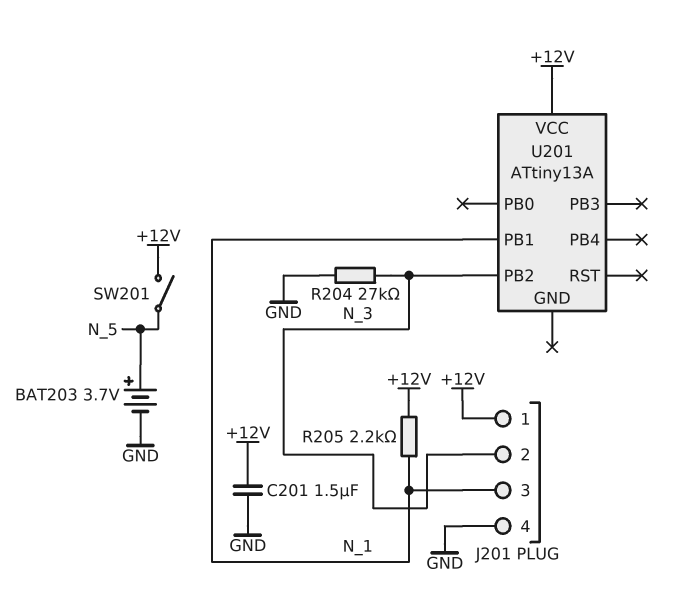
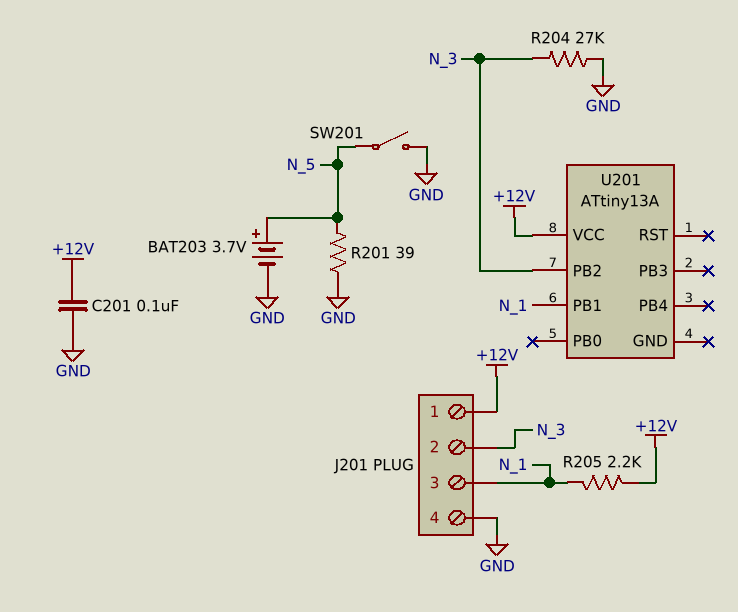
C201: 1.5uF (+12V, GND) -> 100nF (+12V, GND)
R201: none -> 39 (GND, N_5)
SW201: switch (+12V, N_5) -> switch (GND, N_5)

